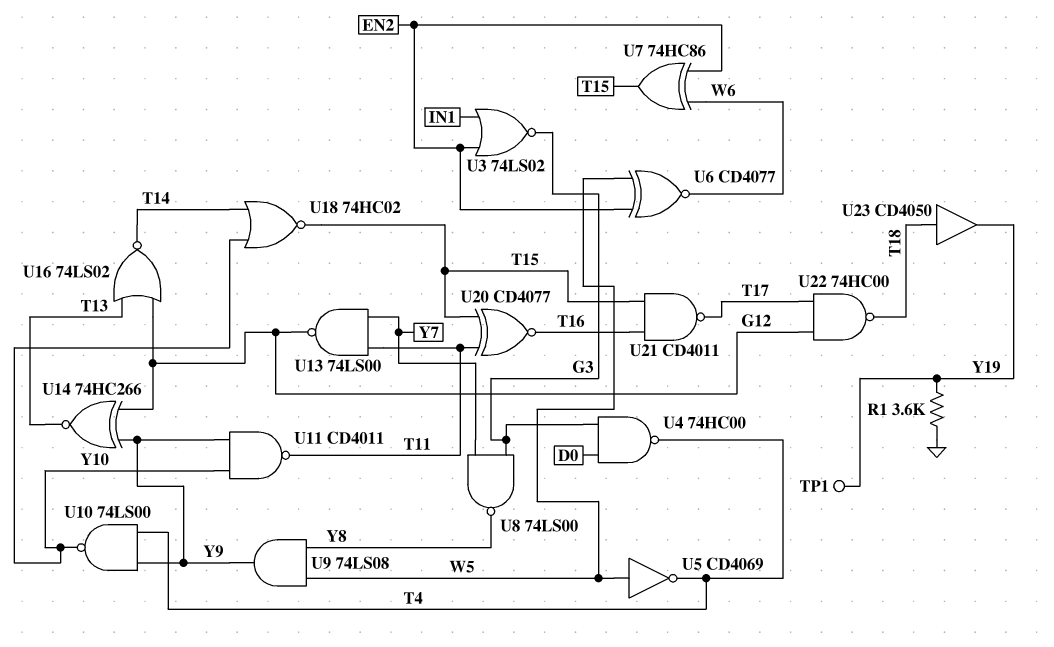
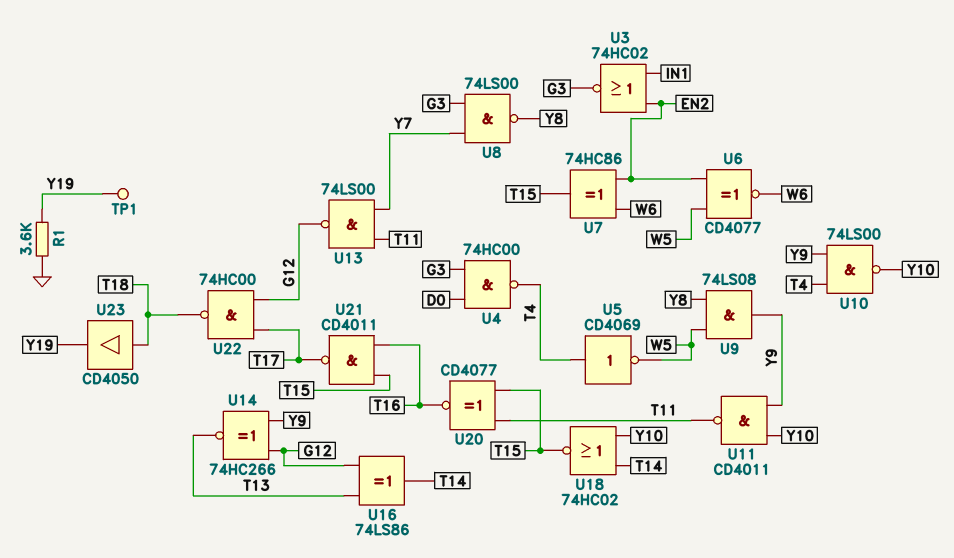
U3: NOR 74LS02 (in EN2, in IN1, out G3) -> NOR 74HC02 (in EN2, in IN1, out G3)
U5: NOT CD4069 (in W5, out T4) -> NOT CD4069 (in T4, out W5)
U16: NOR 74LS02 (in G12, in T13, out T14) -> XOR 74LS86 (in G12, in T13, out T14)

